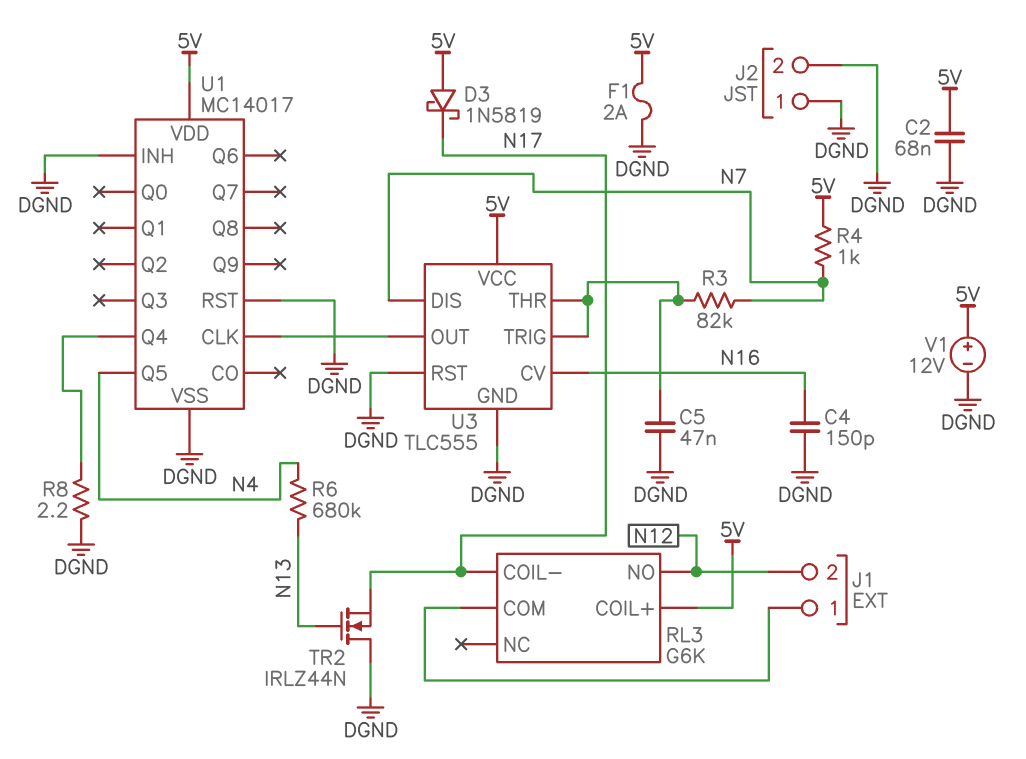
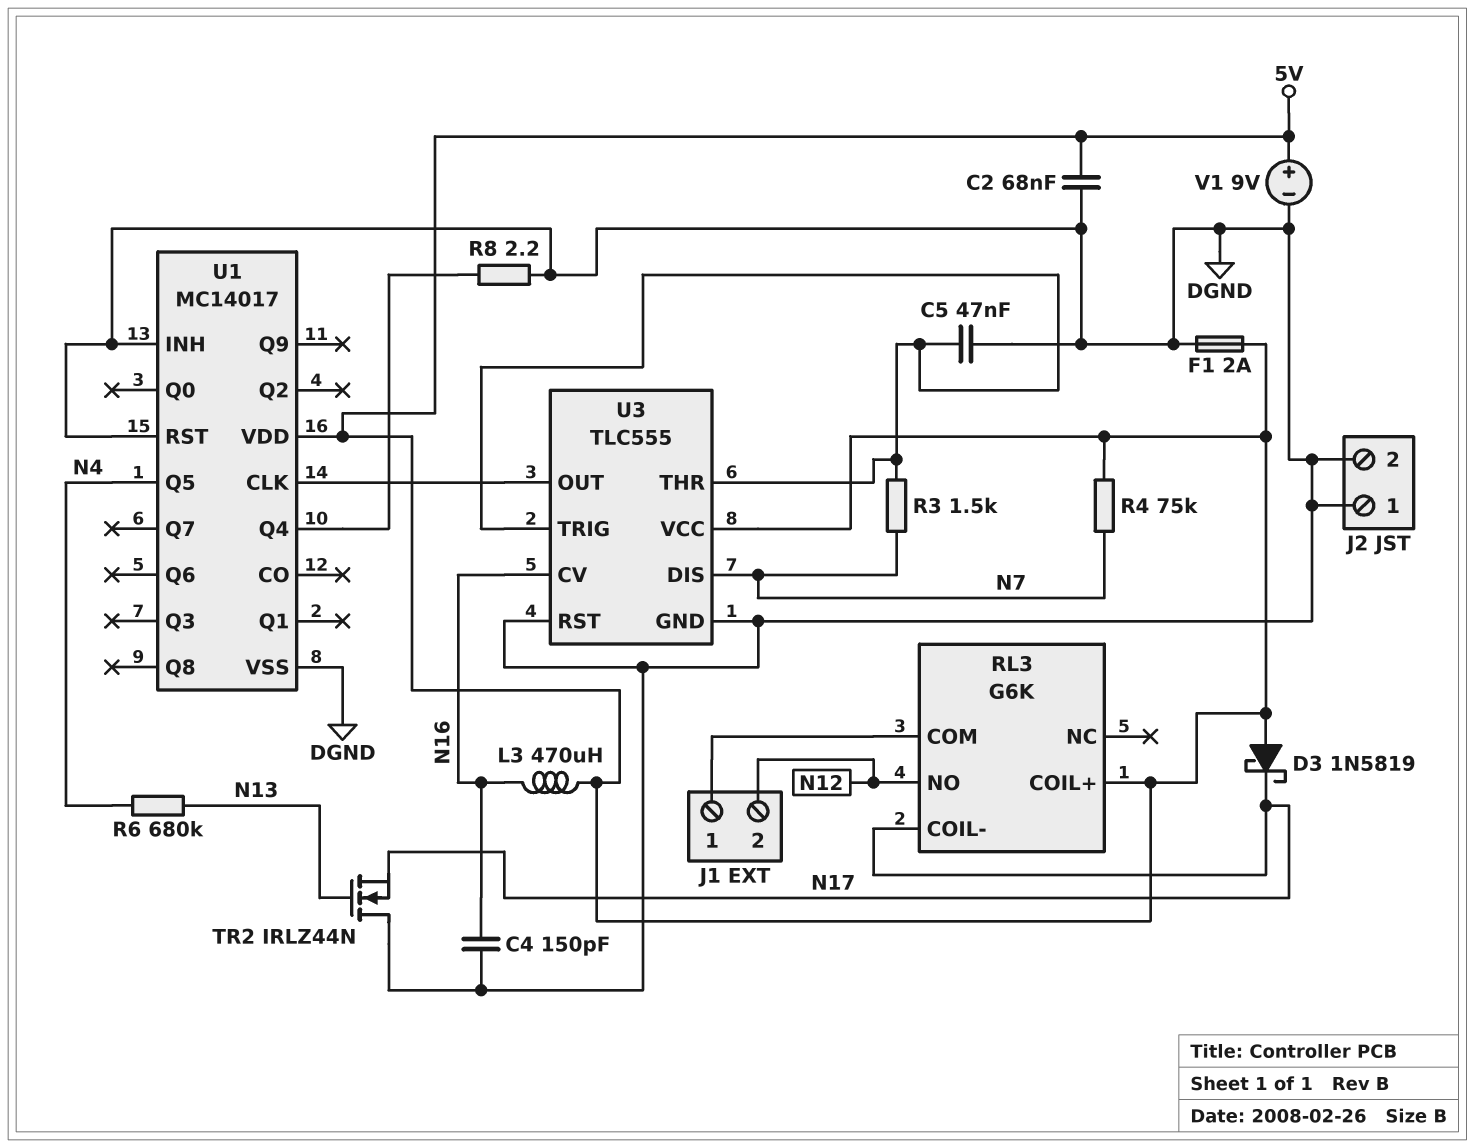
L3: none -> 470uH (5V, N16)
R3: 82k (N7, U3/THR) -> 1.5k (N7, U3/THR)
R4: 1k (5V, N7) -> 75k (5V, N7)
V1: 12V (plus 5V, minus DGND) -> 9V (plus 5V, minus DGND)

